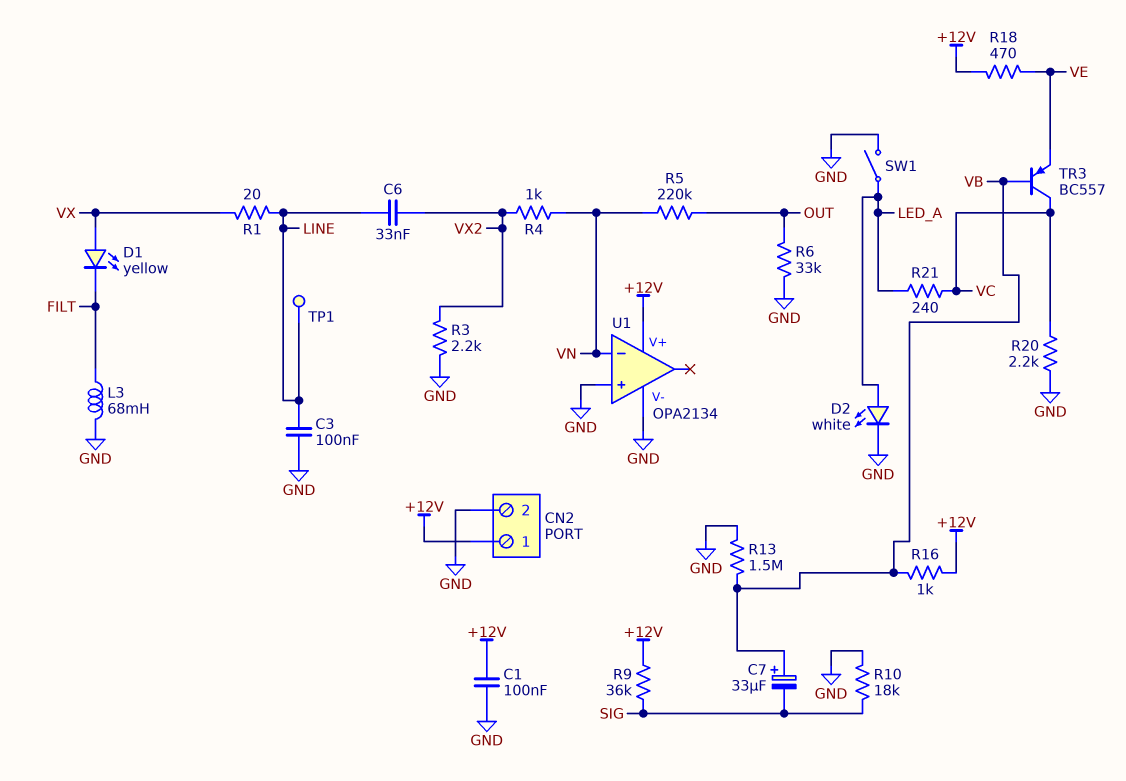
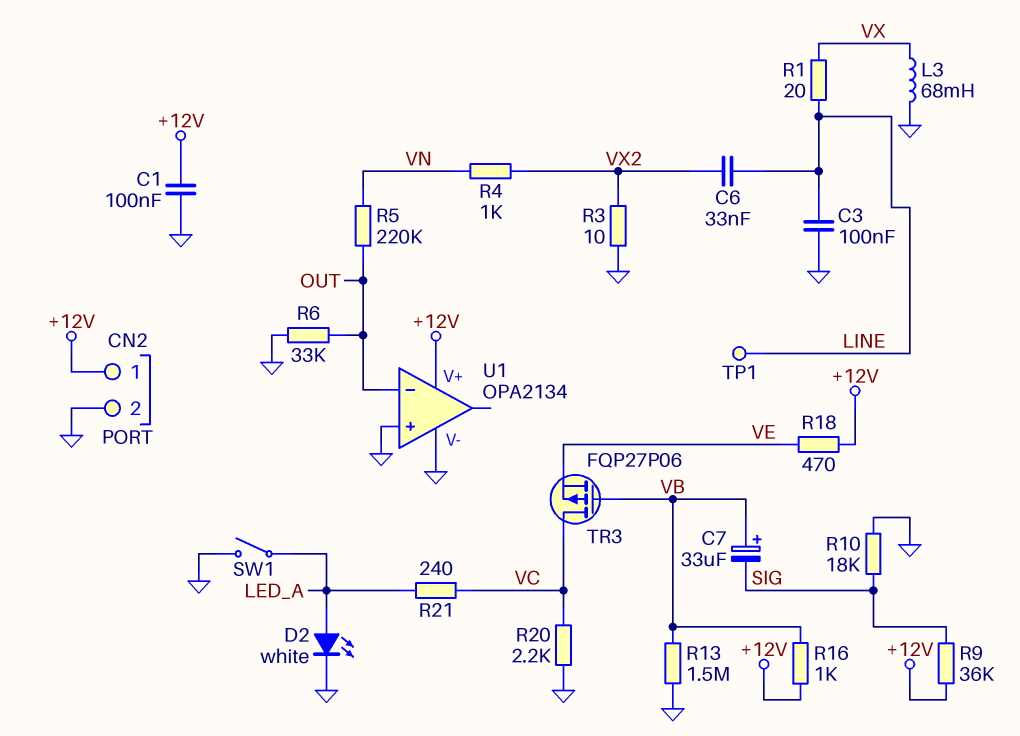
D1: LED yellow (A VX, K FILT) -> none
L3: 68mH (FILT, GND) -> 68mH (GND, VX)
R3: 2.2k (GND, VX2) -> 10 (GND, VX2)
TR3: PNP BC557 (B VB, C VC, E VE) -> PMOS FQP27P06 (G VB, D VC, S VE)
U1 pin in-: VN -> OUT

